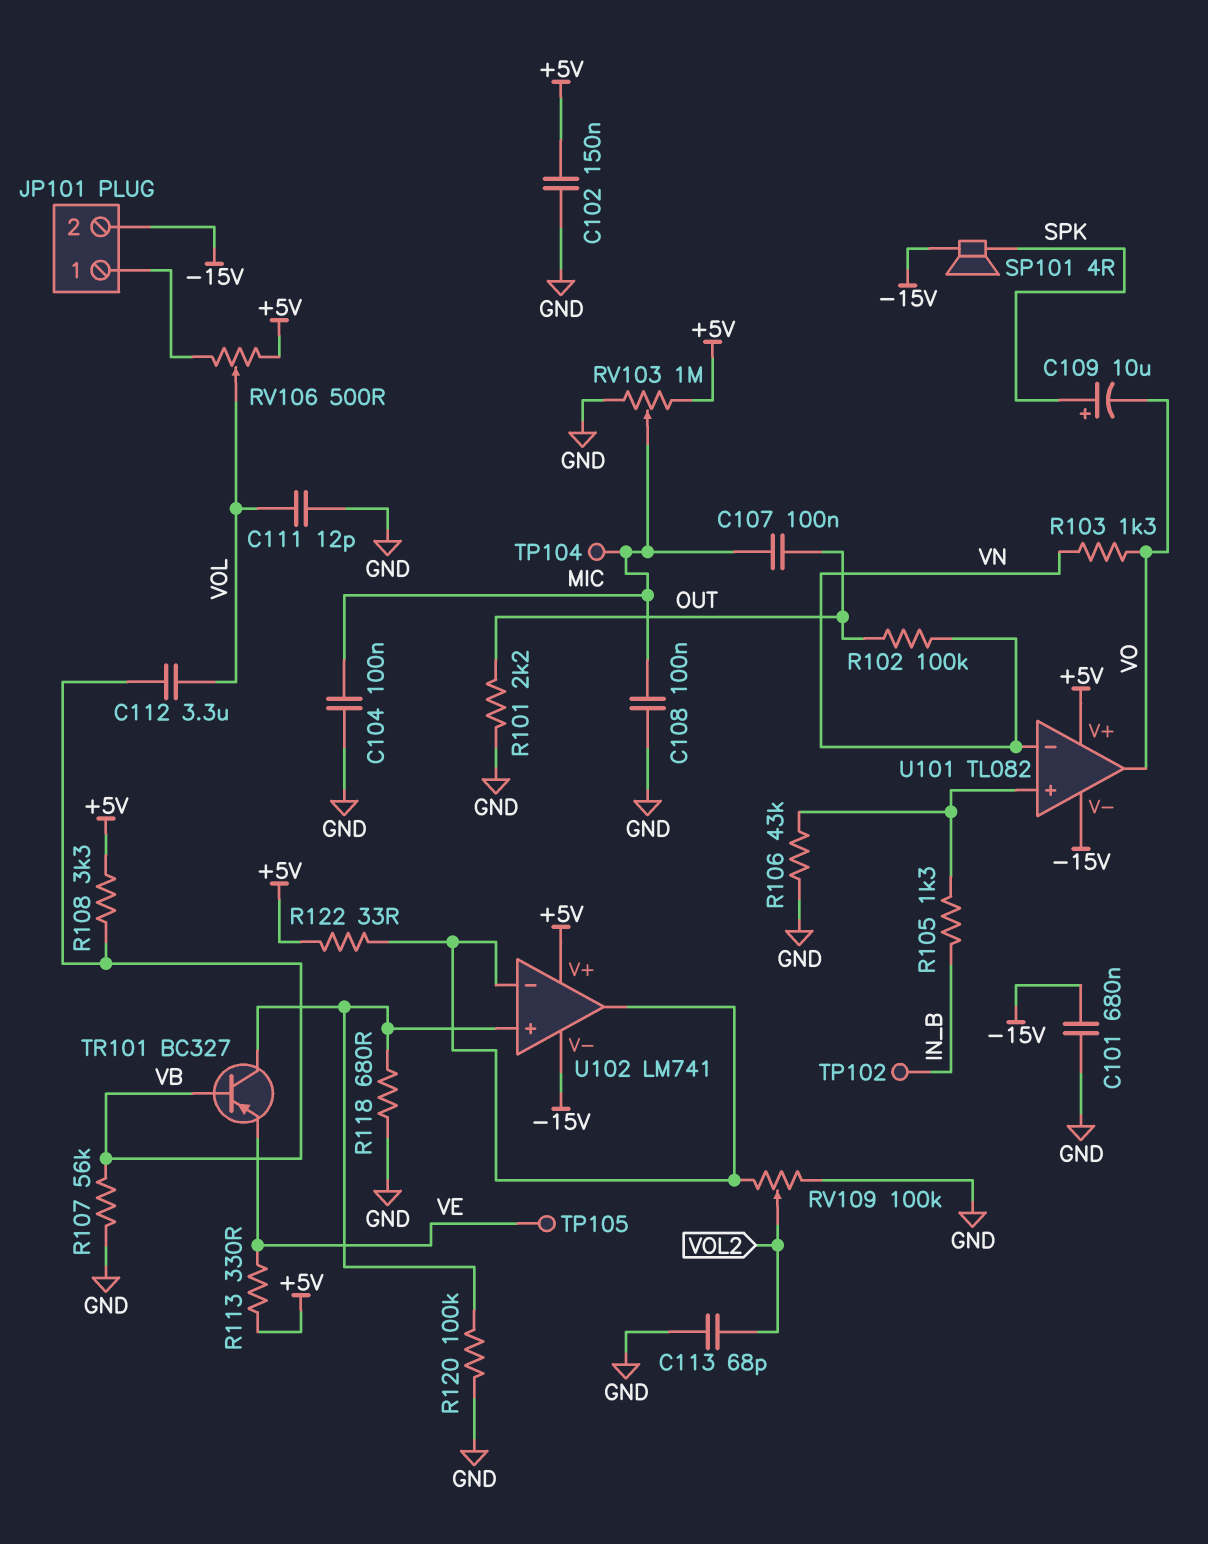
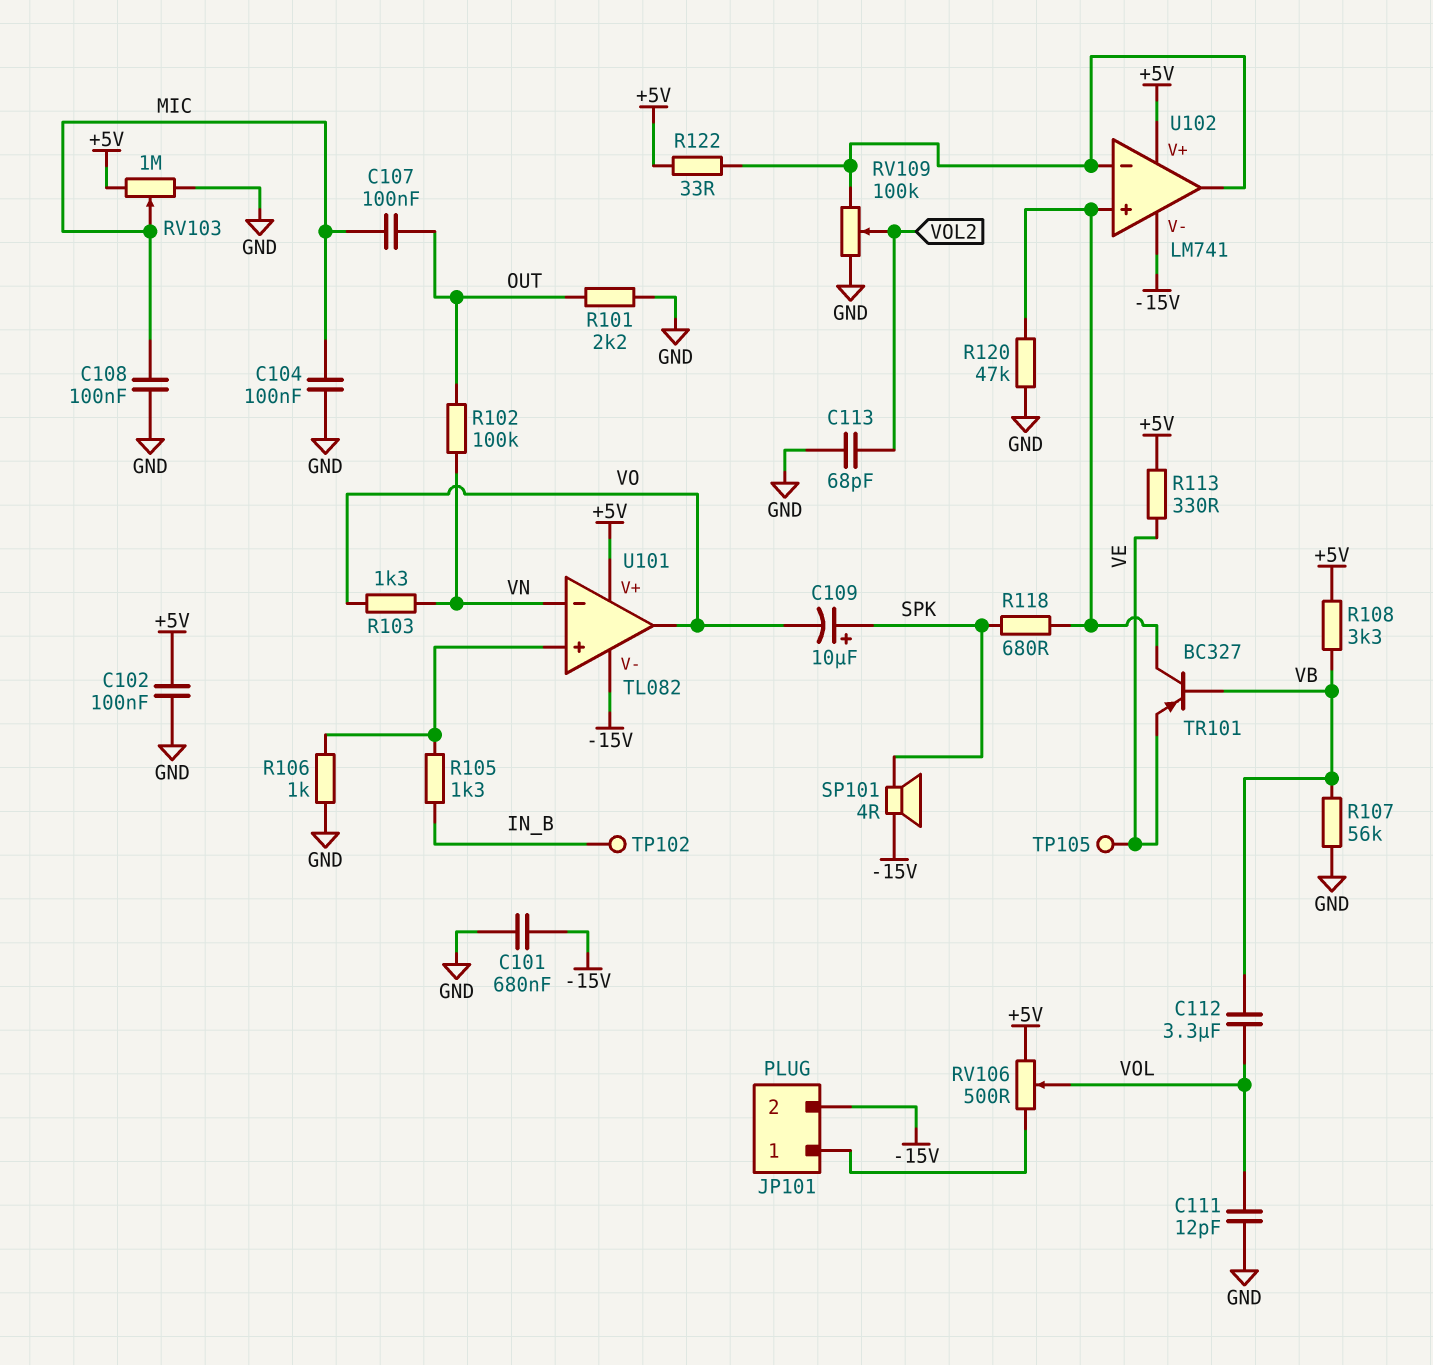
C102: 150nF (+5V, GND) -> 100nF (+5V, GND)
R106: 43k (GND, U101/in+) -> 1k (GND, U101/in+)
R118: 680 (GND, U102/in+) -> 680 (SPK, U102/in+)
R120: 100k (GND, U102/in+) -> 47k (GND, U102/in+)
TP104: test point (MIC) -> none

